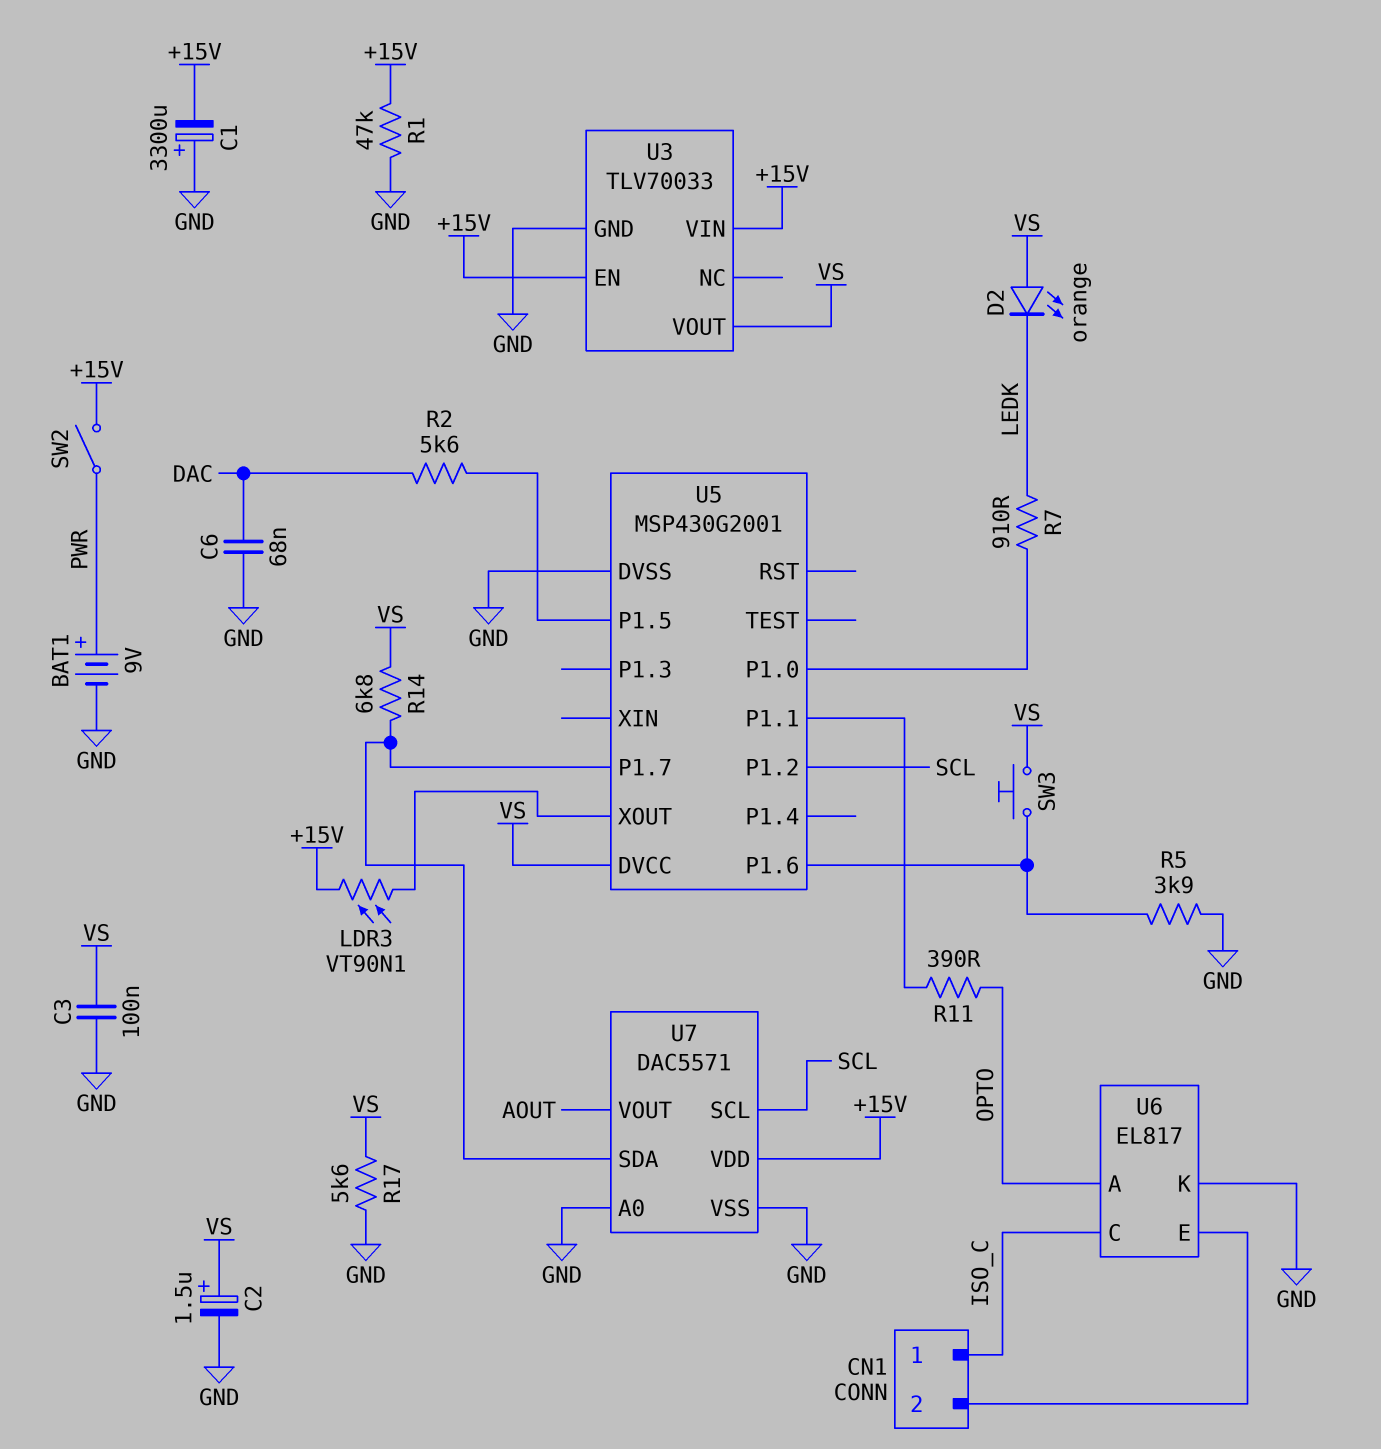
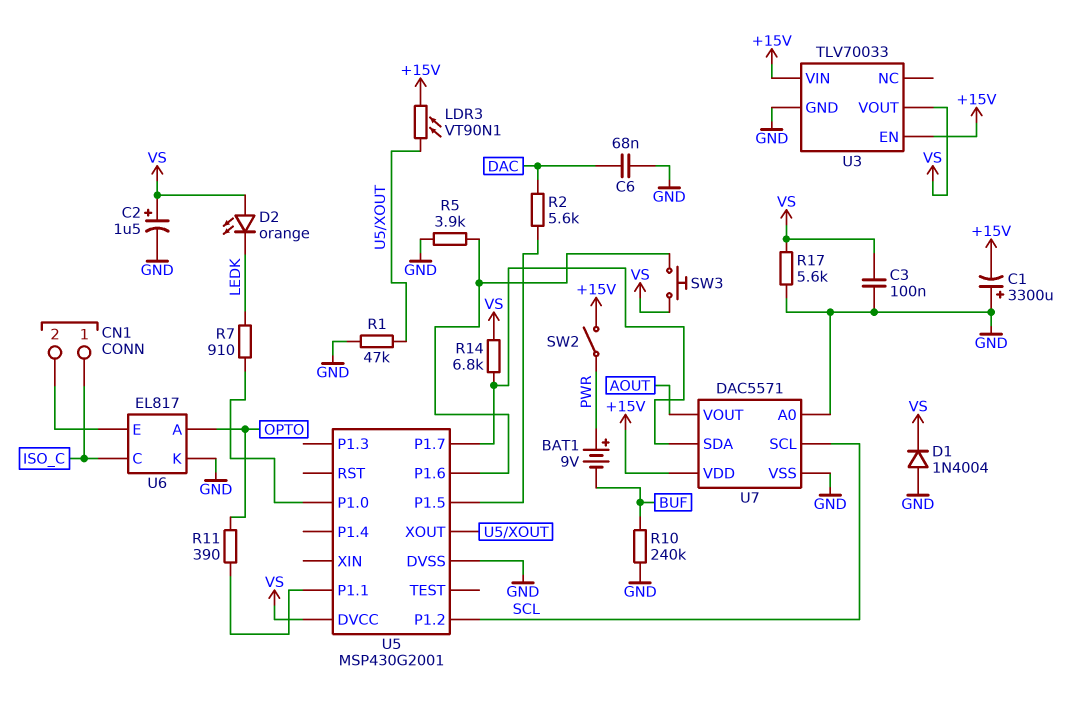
BAT1: 9V (plus PWR, minus GND) -> 9V (plus PWR, minus BUF)
D1: none -> diode 1N4004 (A GND, K VS)
R1: 47k (+15V, GND) -> 47k (GND, U5/XOUT)
R10: none -> 240k (BUF, GND)

